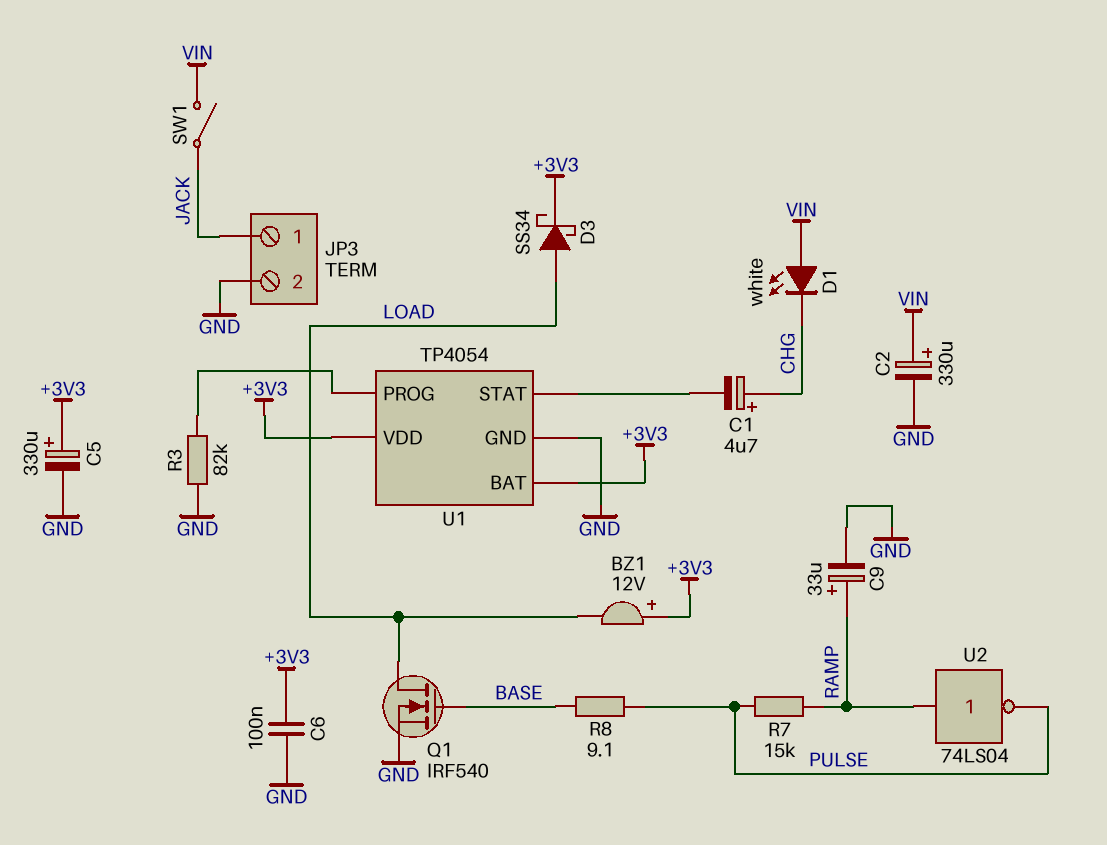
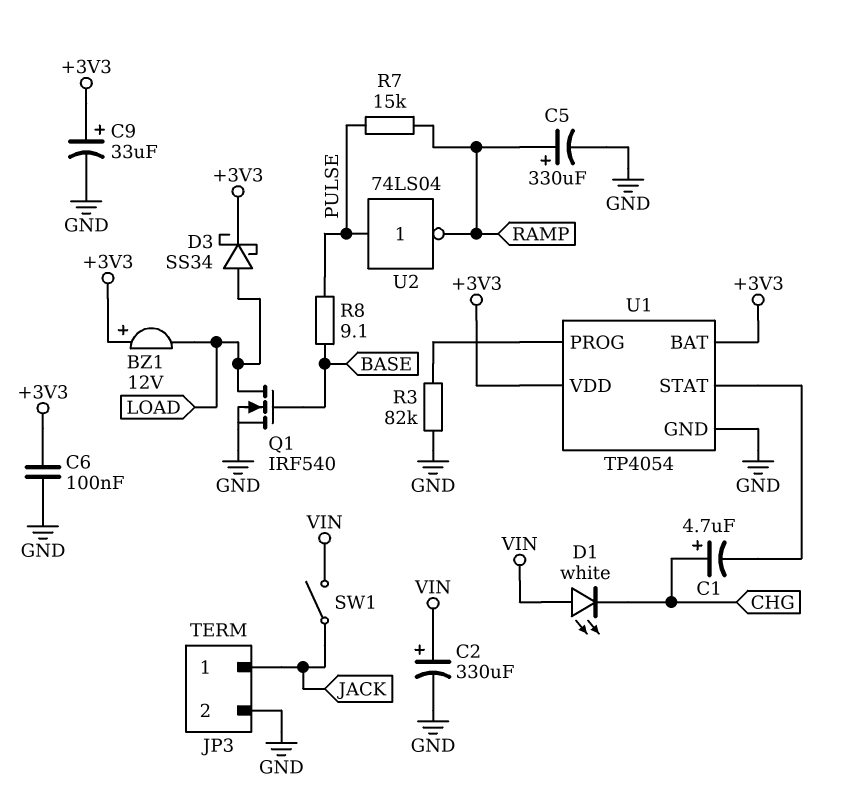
C5: 330uF (plus +3V3, minus GND) -> 330uF (plus RAMP, minus GND)
C9: 33uF (plus RAMP, minus GND) -> 33uF (plus +3V3, minus GND)
U2: NOT 74LS04 (in RAMP, out PULSE) -> NOT 74LS04 (in PULSE, out RAMP)

